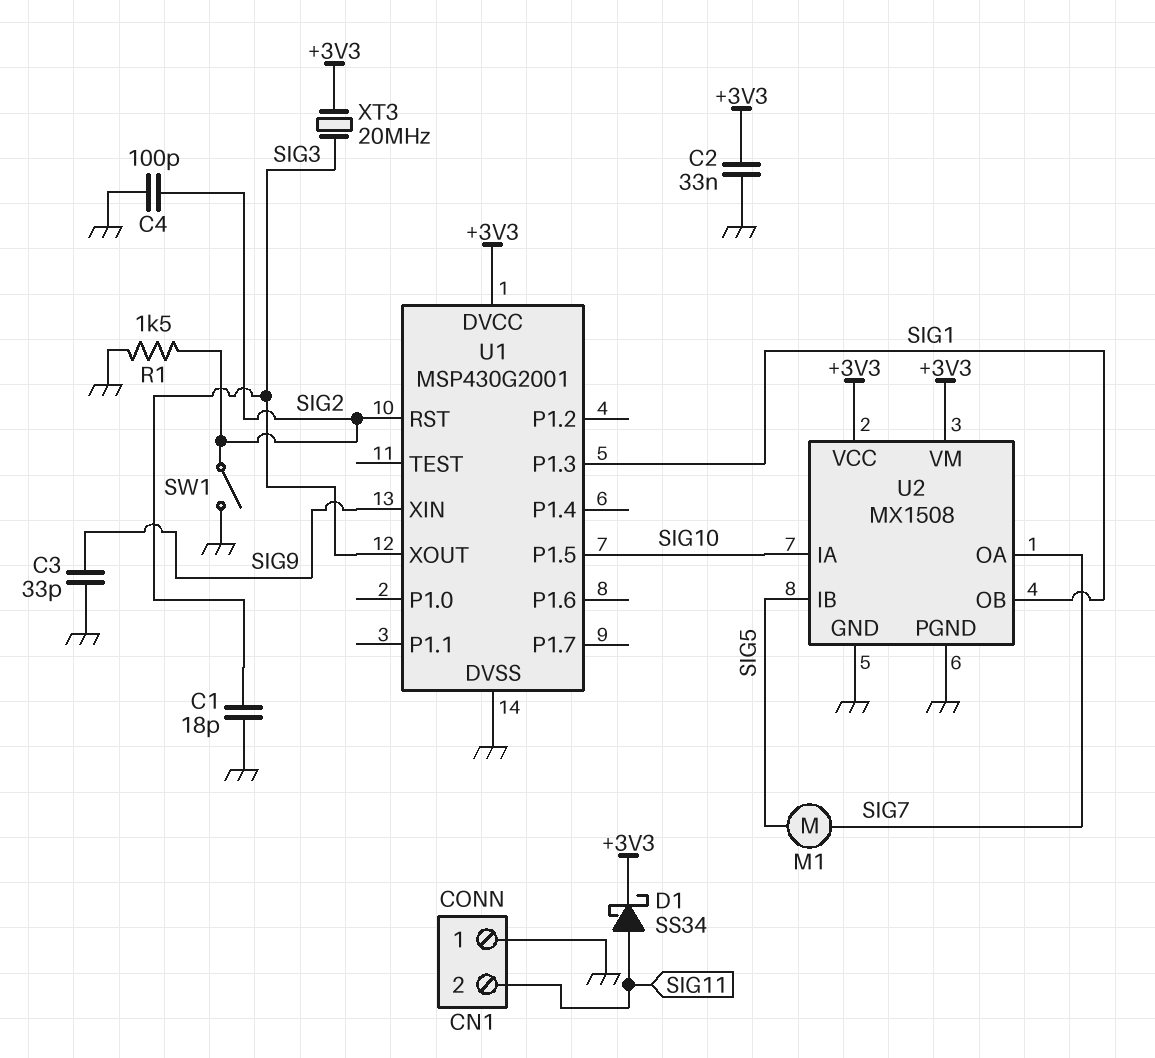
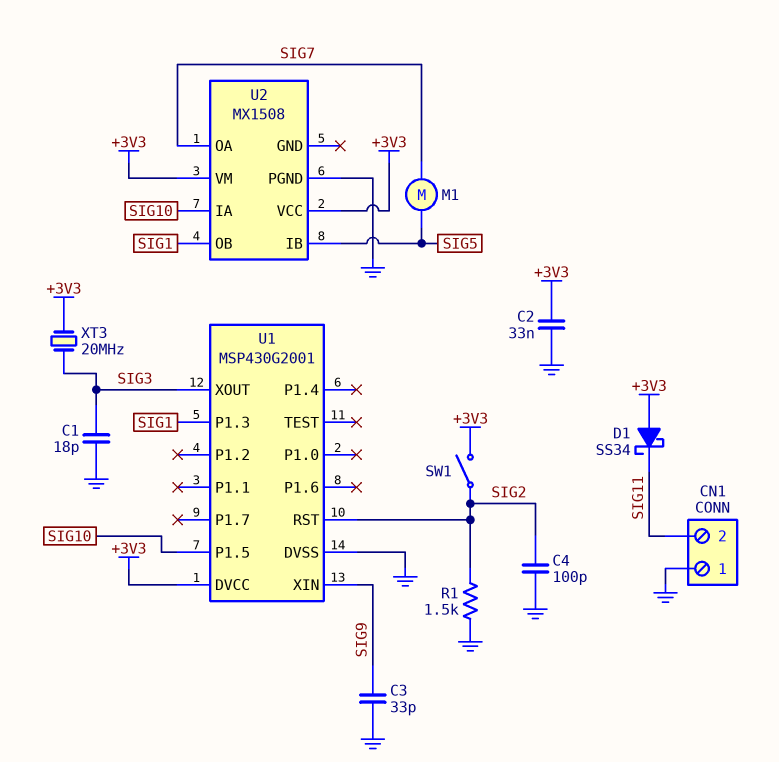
D1: schottky SS34 (A SIG11, K +3V3) -> schottky SS34 (A +3V3, K SIG11)
SW1: switch (GND, SIG2) -> switch (+3V3, SIG2)
U2 pin GND: GND -> none

